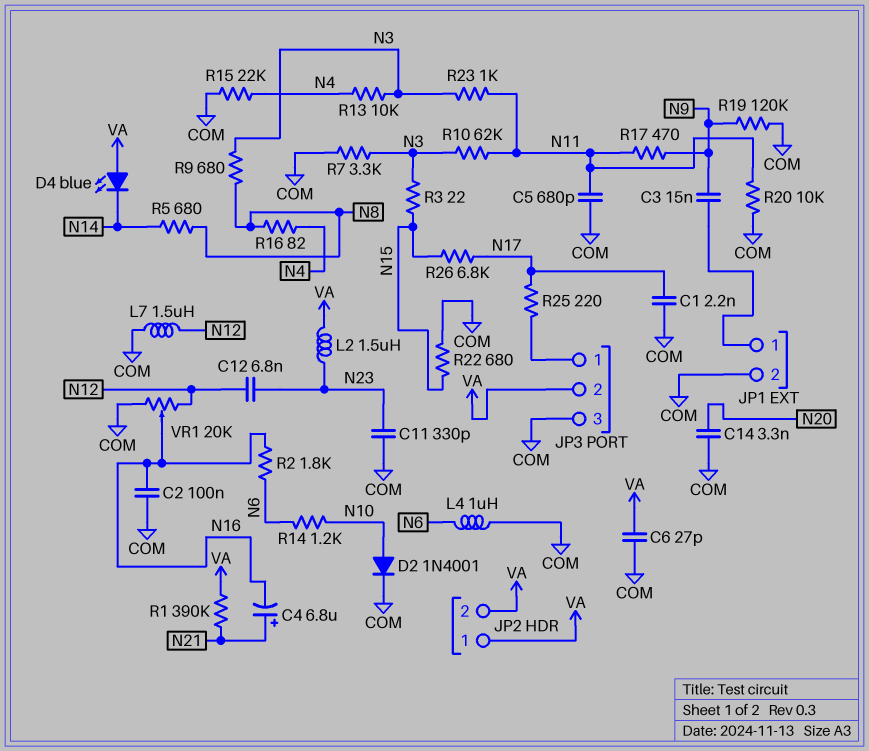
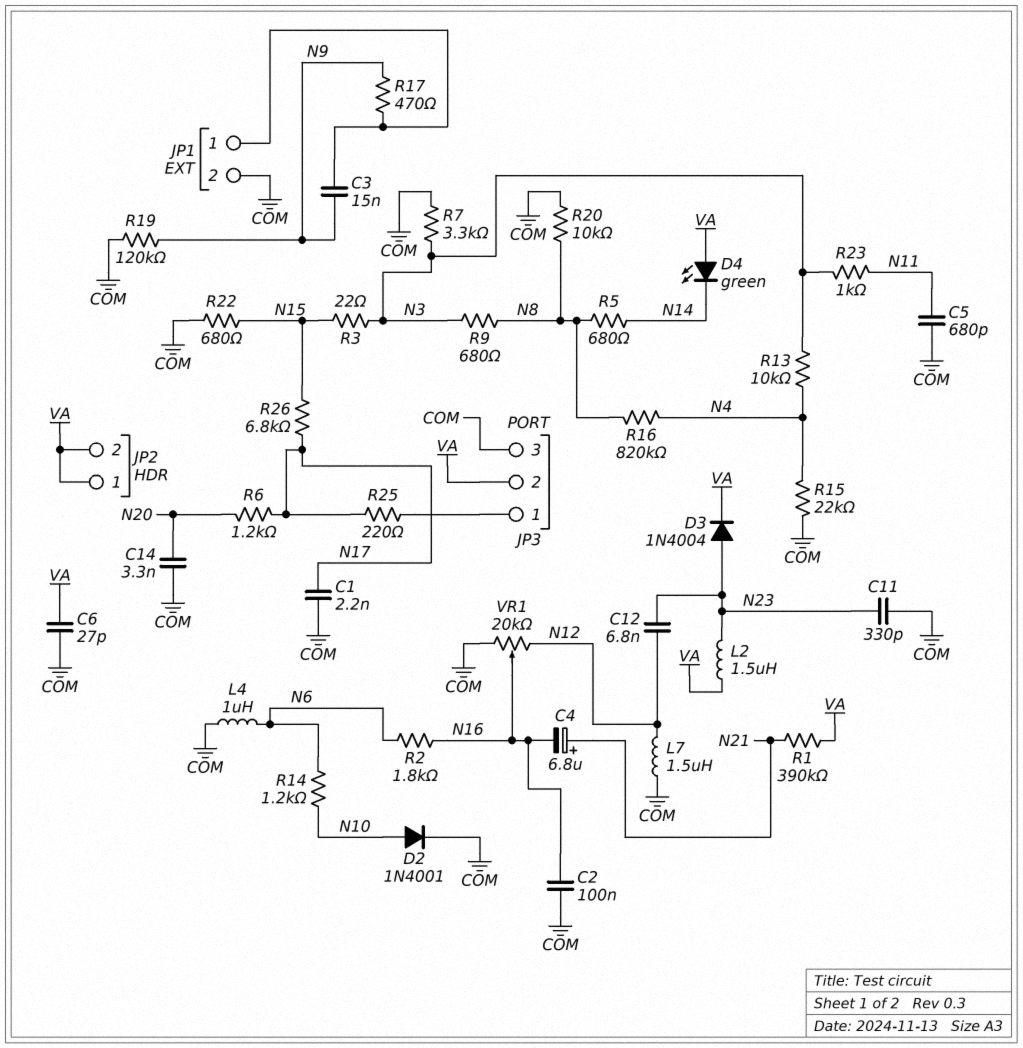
D3: none -> diode 1N4004 (A N23, K VA)
D4: LED blue (A VA, K N14) -> LED green (A VA, K N14)
R6: none -> 1.2k (N17, N20)
R10: 62k (N3, N11) -> none
R16: 82 (N4, N8) -> 820k (N4, N8)
R17: 470 (N9, N11) -> 470 (JP1/1, N9)
R20: 10k (COM, N11) -> 10k (COM, N8)

